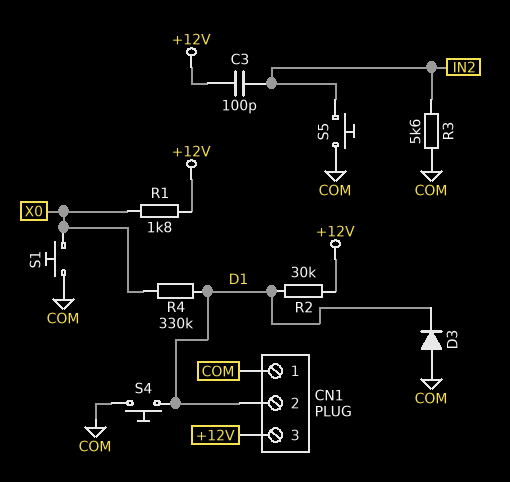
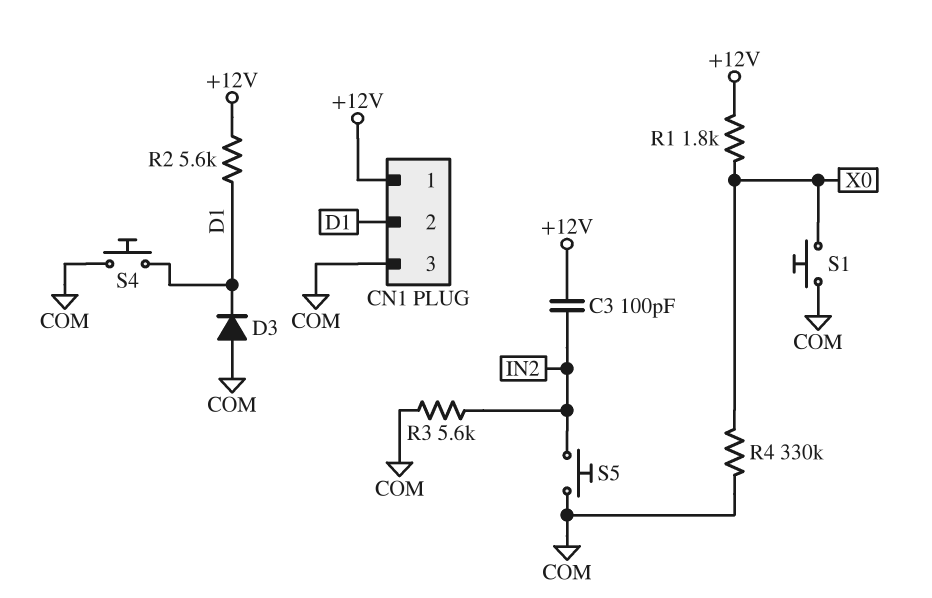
CN1 pin 1: COM -> +12V
CN1 pin 3: +12V -> COM
R2: 30k (+12V, D1) -> 5.6k (+12V, D1)
R4: 330k (D1, X0) -> 330k (COM, X0)

